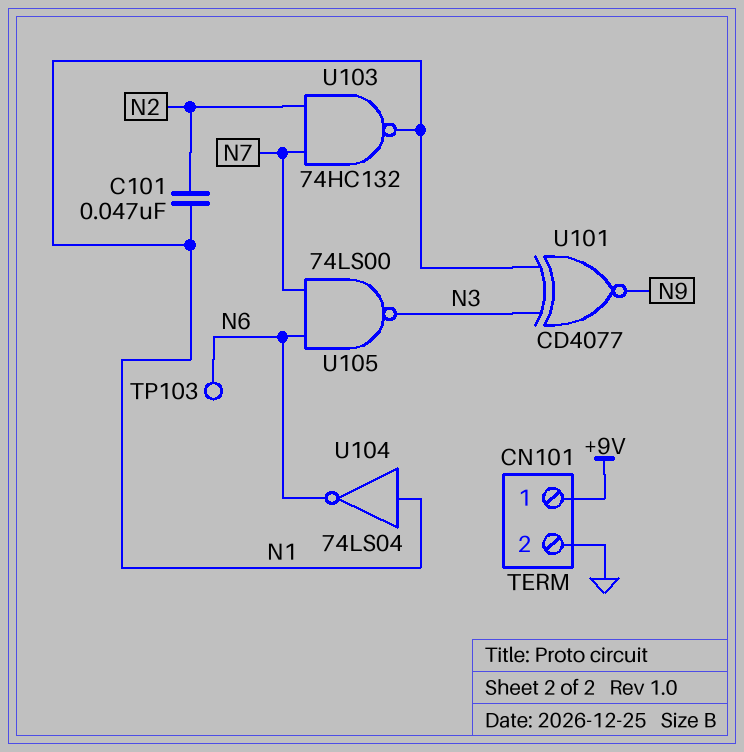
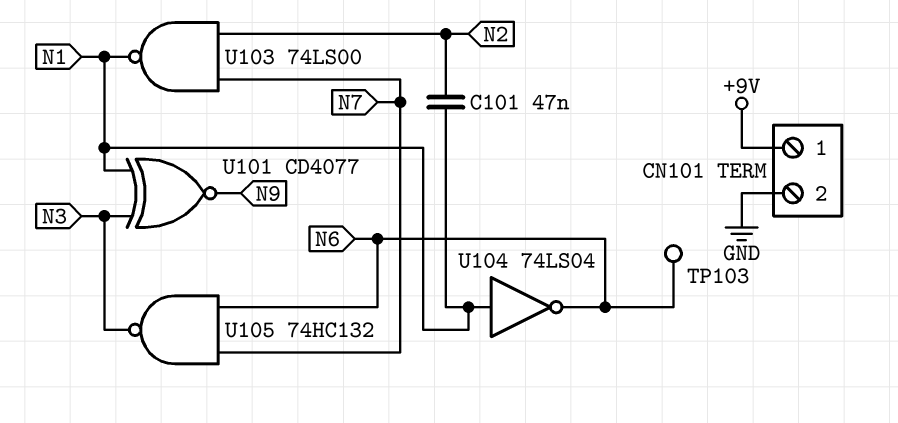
U103: NAND 74HC132 (in N2, in N7, out N1) -> NAND 74LS00 (in N2, in N7, out N1)
U105: NAND 74LS00 (in N6, in N7, out N3) -> NAND 74HC132 (in N6, in N7, out N3)

